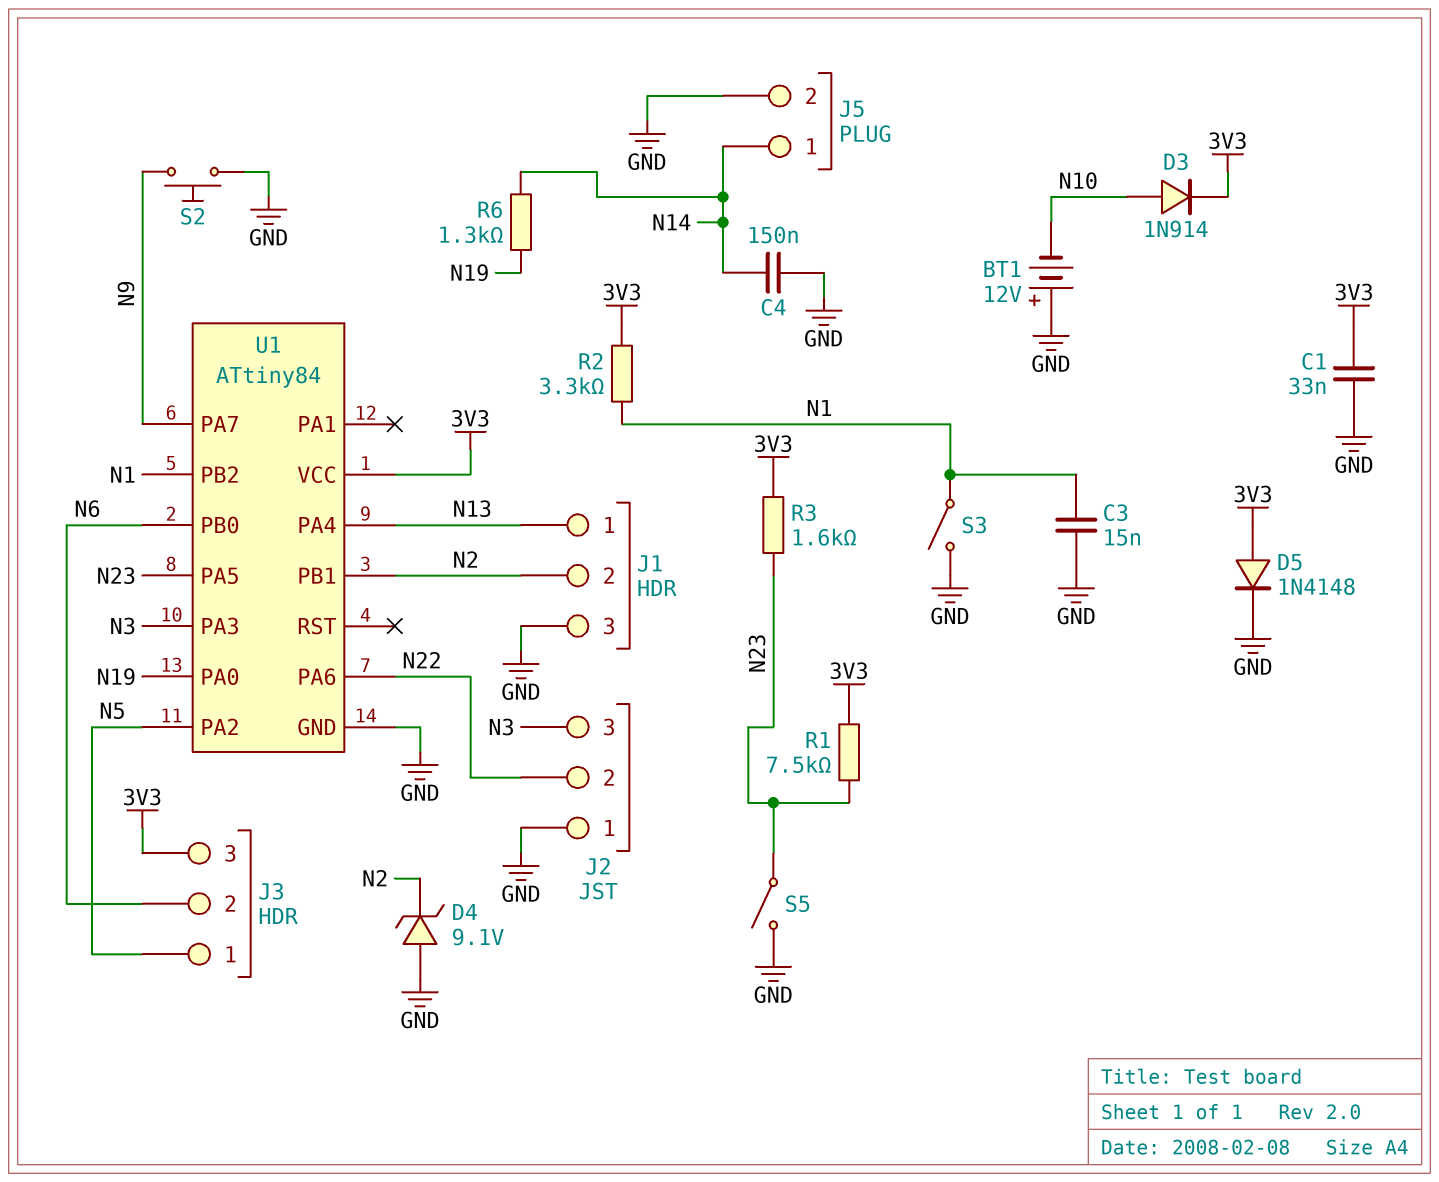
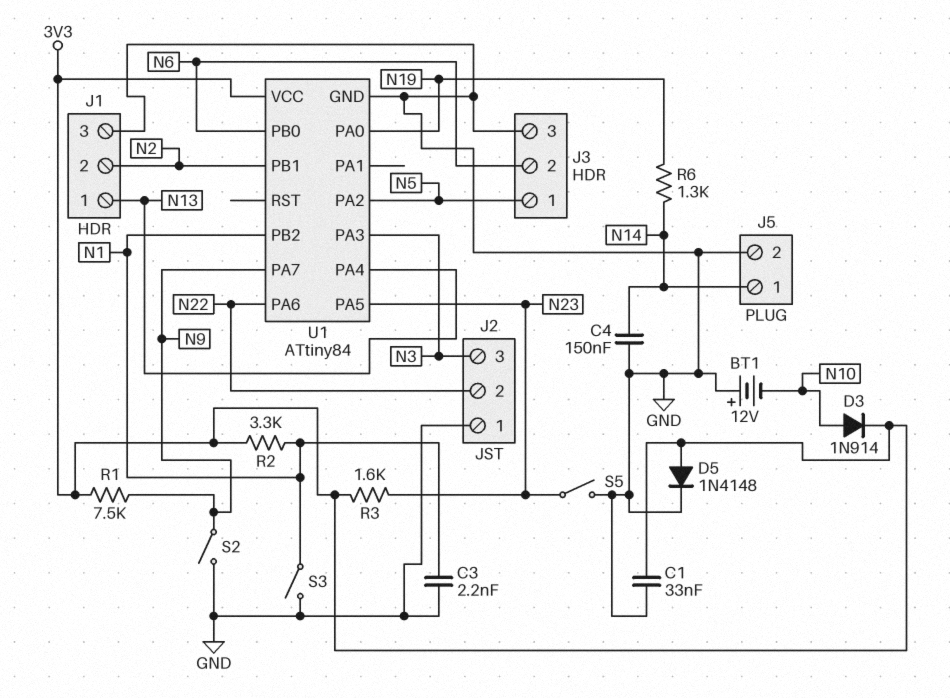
C3: 15nF (GND, N1) -> 2.2nF (GND, N1)
D4: zener 9.1V (A GND, K N2) -> none
J3 pin 3: 3V3 -> GND
R1: 7.5k (3V3, N23) -> 7.5k (3V3, N9)
S2: button (GND, N9) -> switch (GND, N9)

